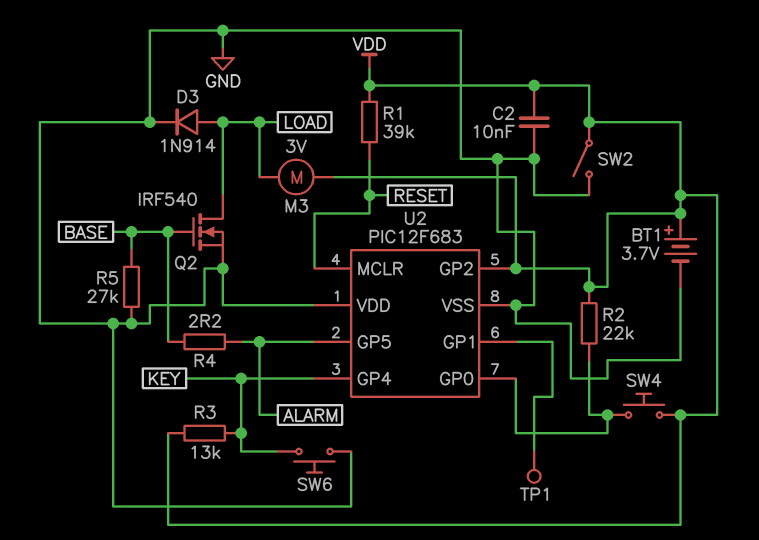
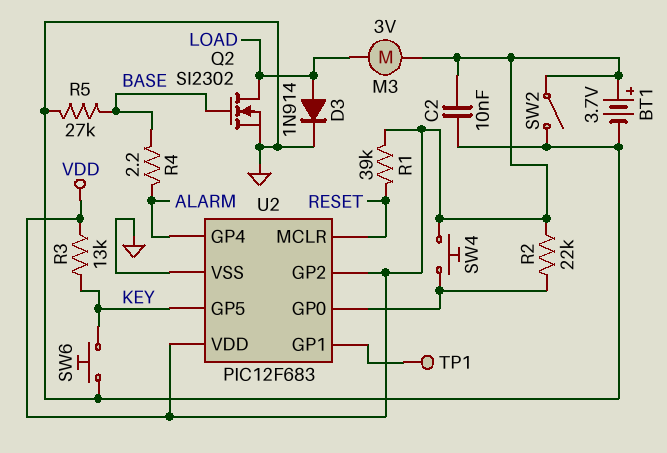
Q2: NMOS IRF540 (G BASE, D LOAD, S GND) -> NMOS SI2302 (G BASE, D LOAD, S GND)
U2 pin GP4: KEY -> ALARM
U2 pin GP5: ALARM -> KEY
U2 pin VDD: GND -> VDD

